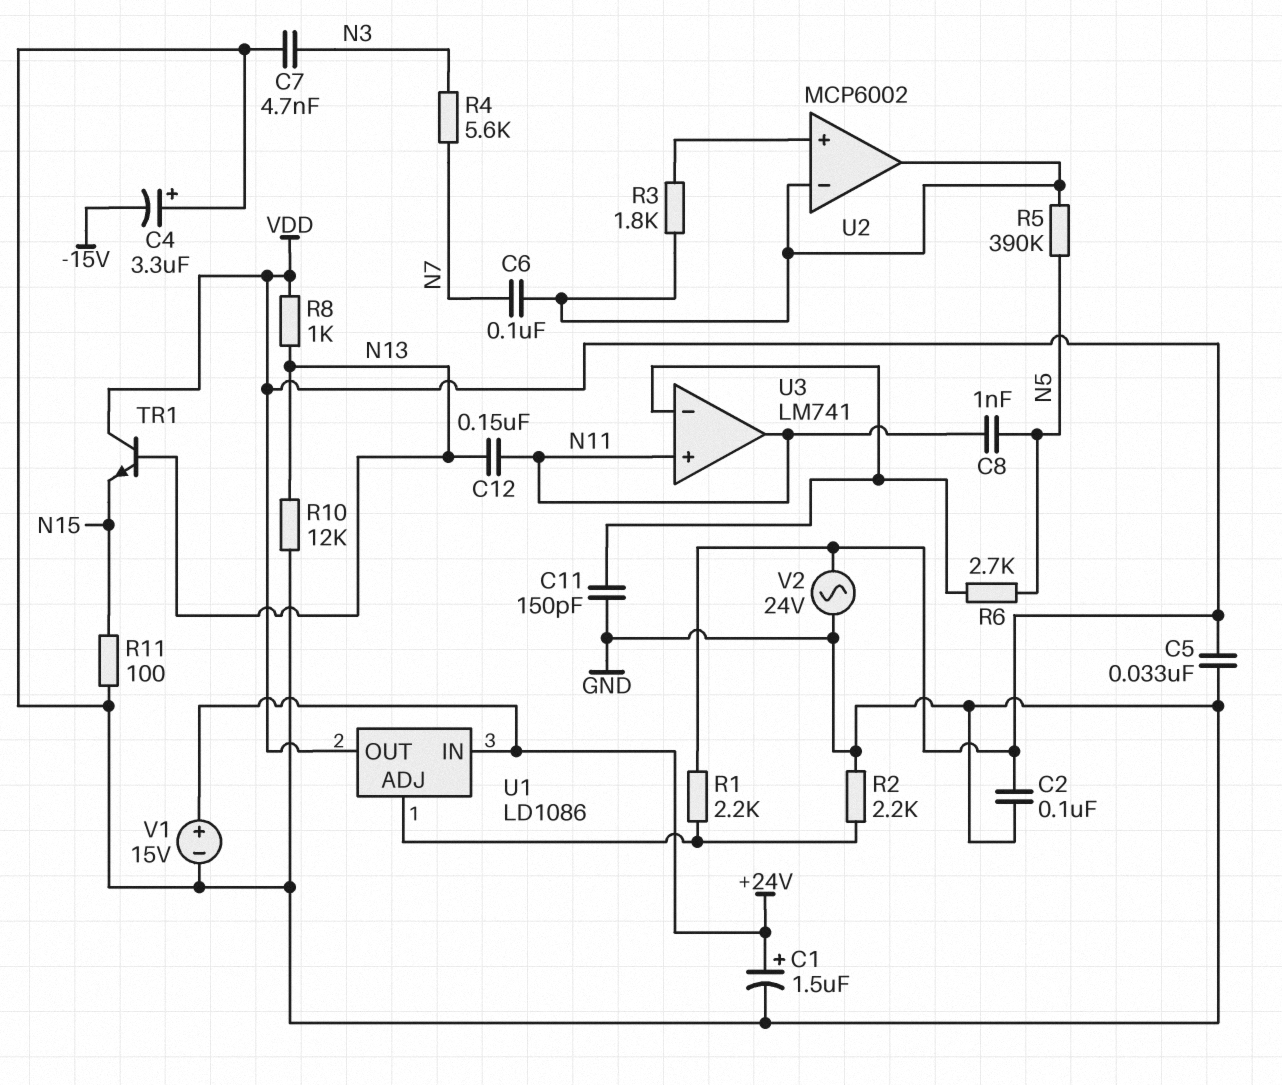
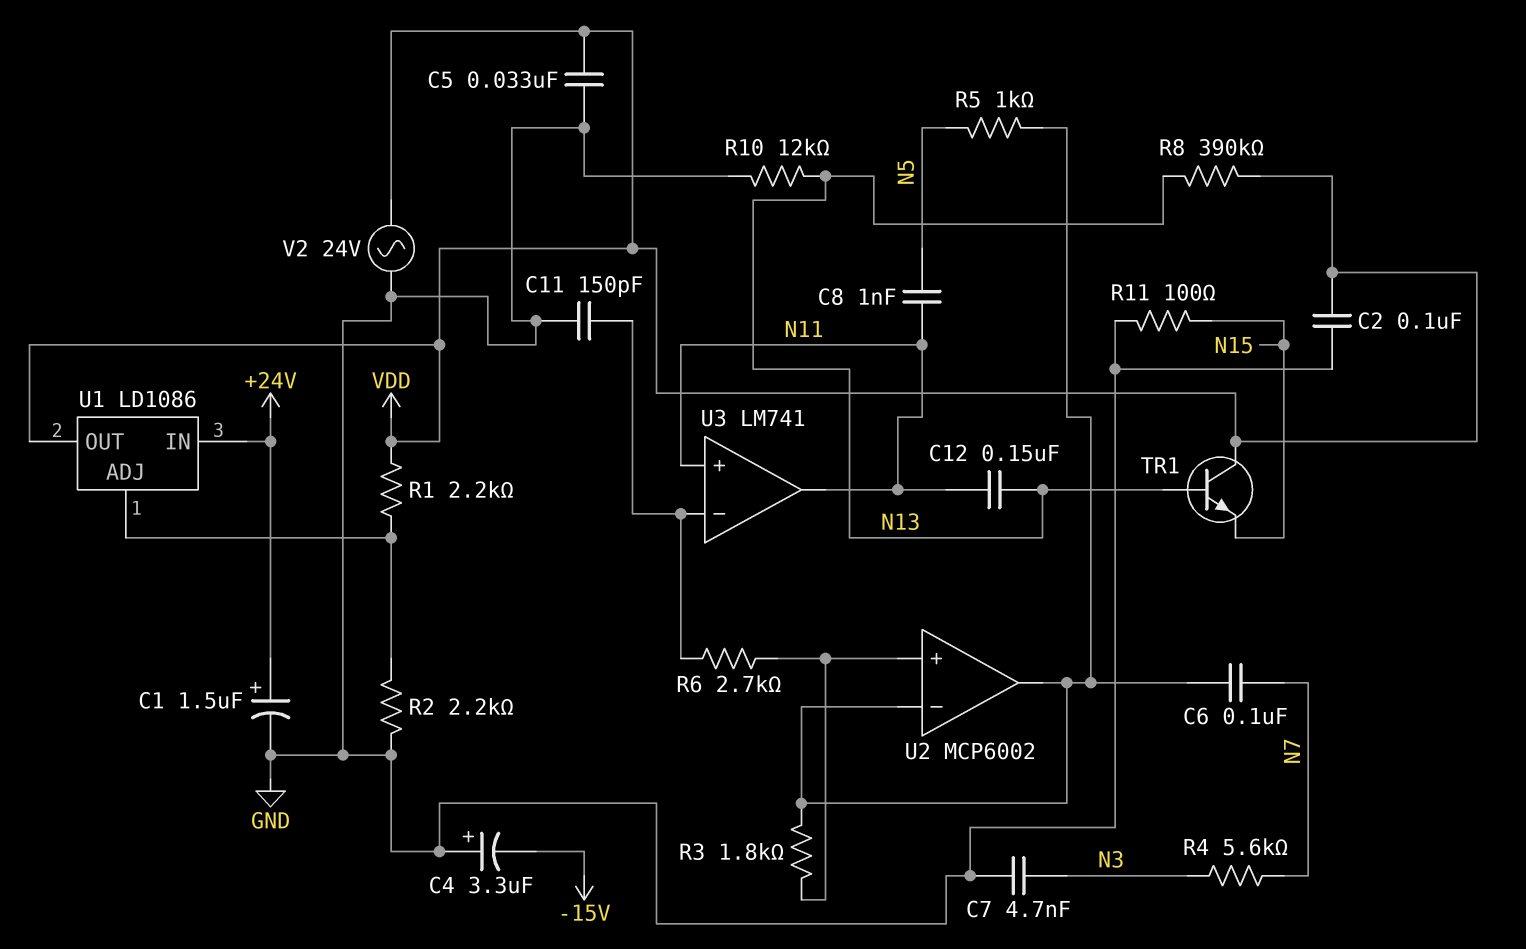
R5: 390k (N5, U2/in-) -> 1k (N5, U2/in-)
R6: 2.7k (N5, U3/in-) -> 2.7k (U2/in+, U3/in-)
R8: 1k (N13, VDD) -> 390k (N13, VDD)
V1: 15V (plus +24V, minus GND) -> none

